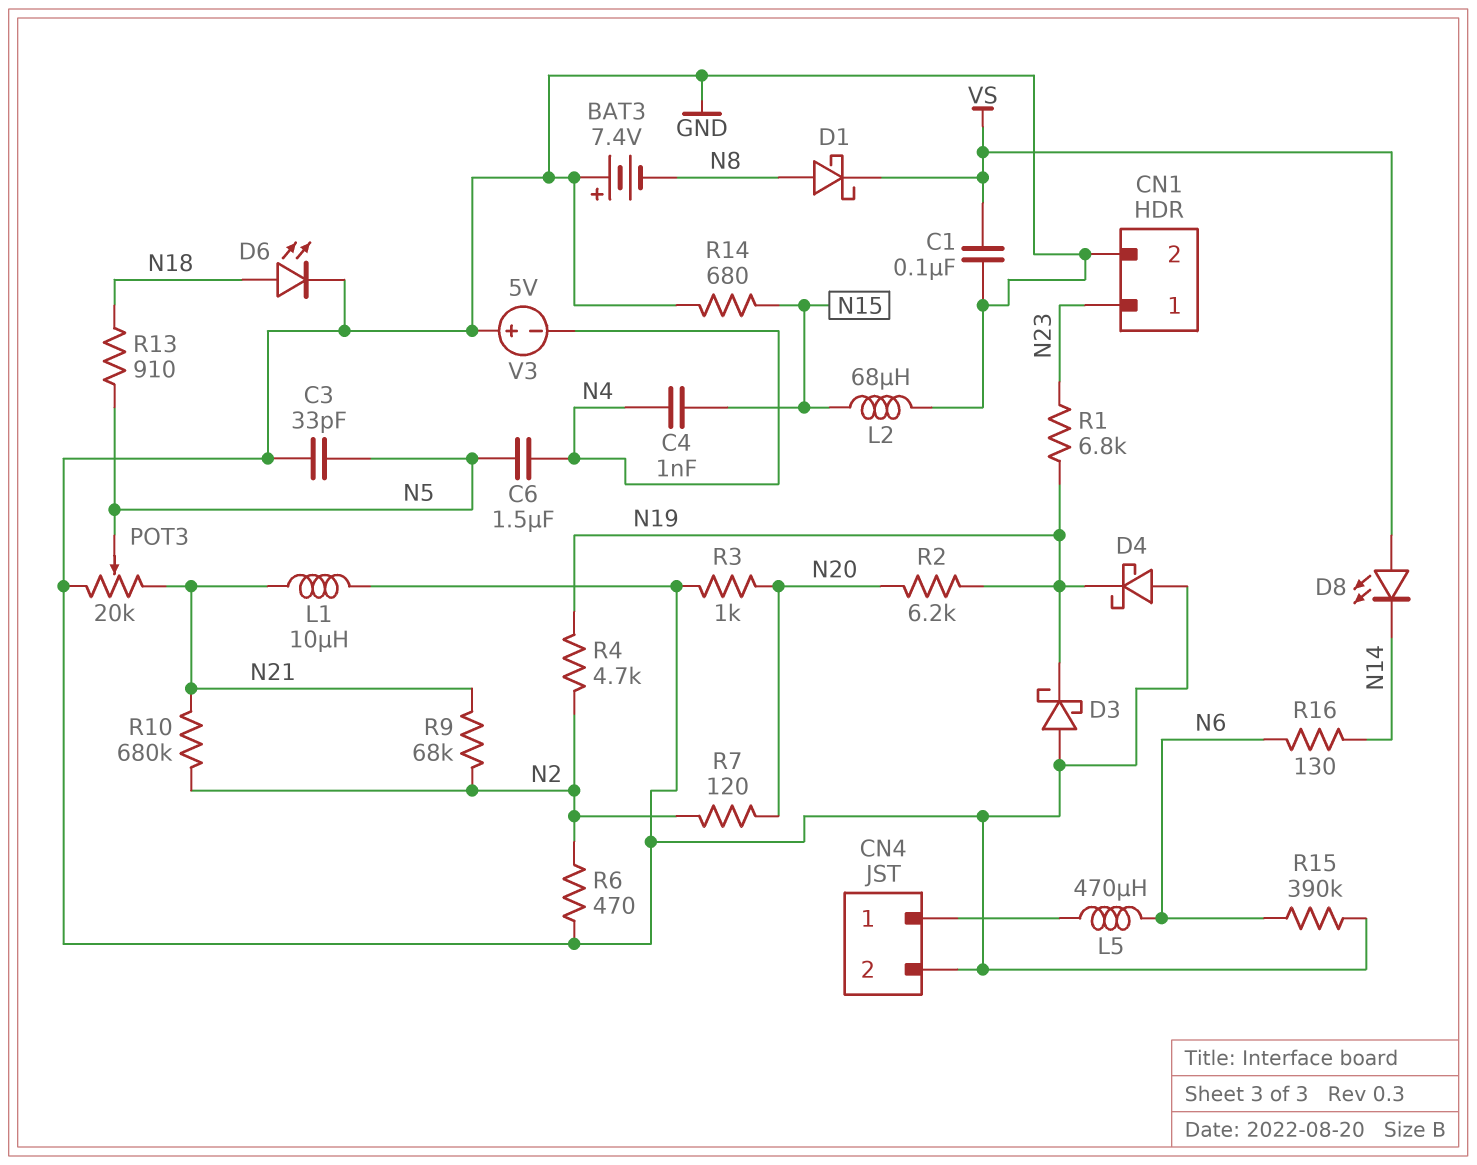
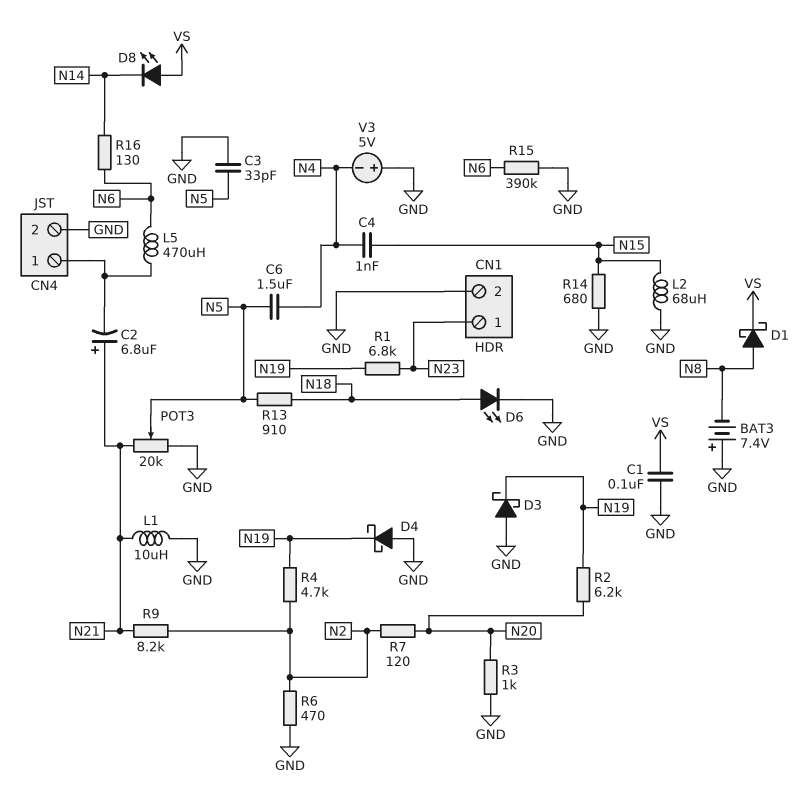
C2: none -> 6.8uF (plus N21, minus CN4/1)
R9: 68k (N2, N21) -> 8.2k (N2, N21)
R10: 680k (N2, N21) -> none

